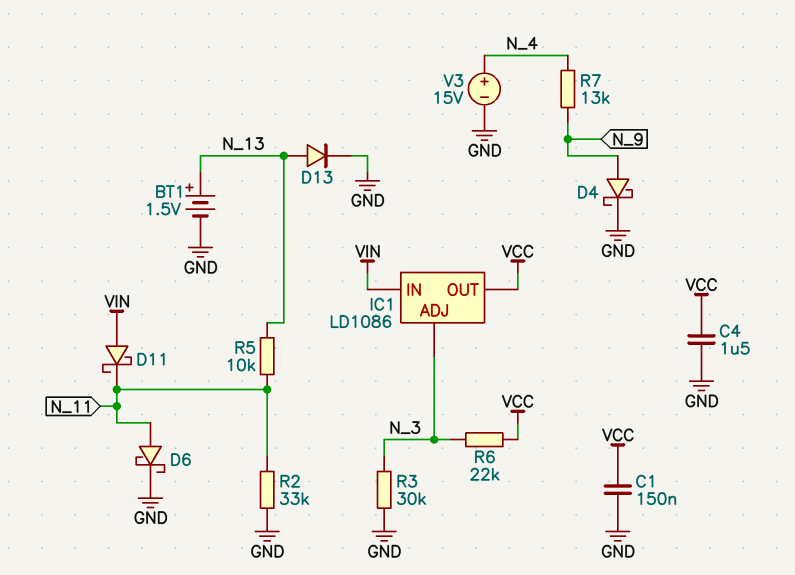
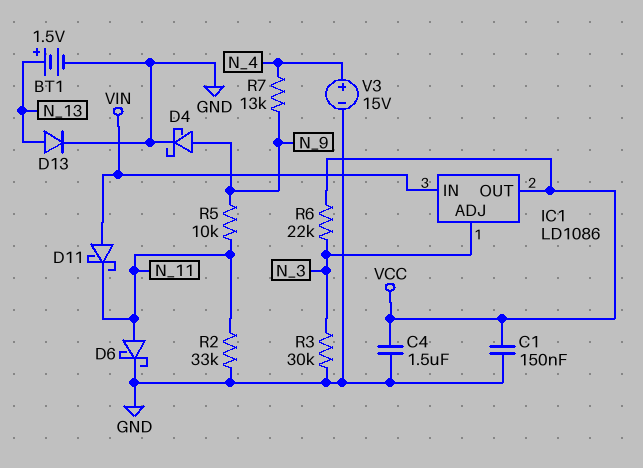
R5: 10k (N_11, N_13) -> 10k (N_9, N_11)

